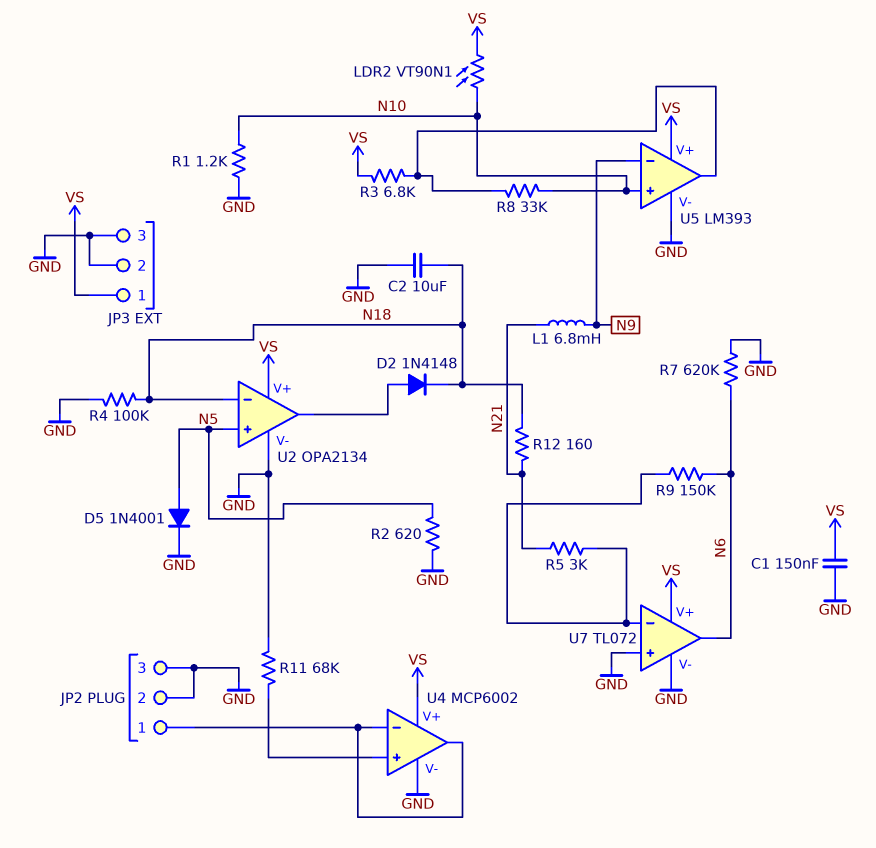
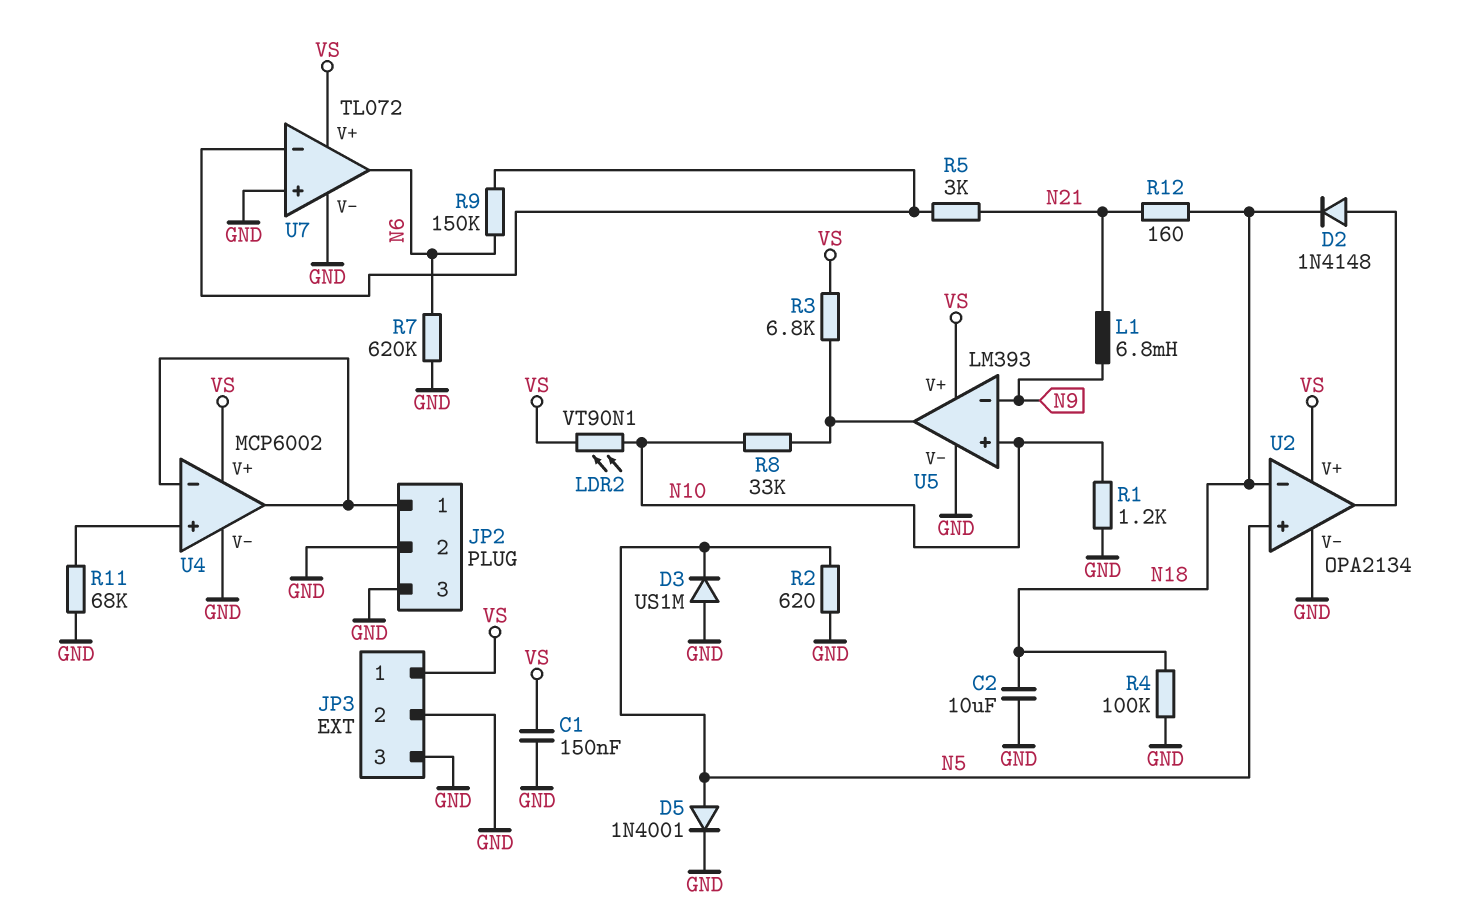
D3: none -> diode US1M (A GND, K N5)

